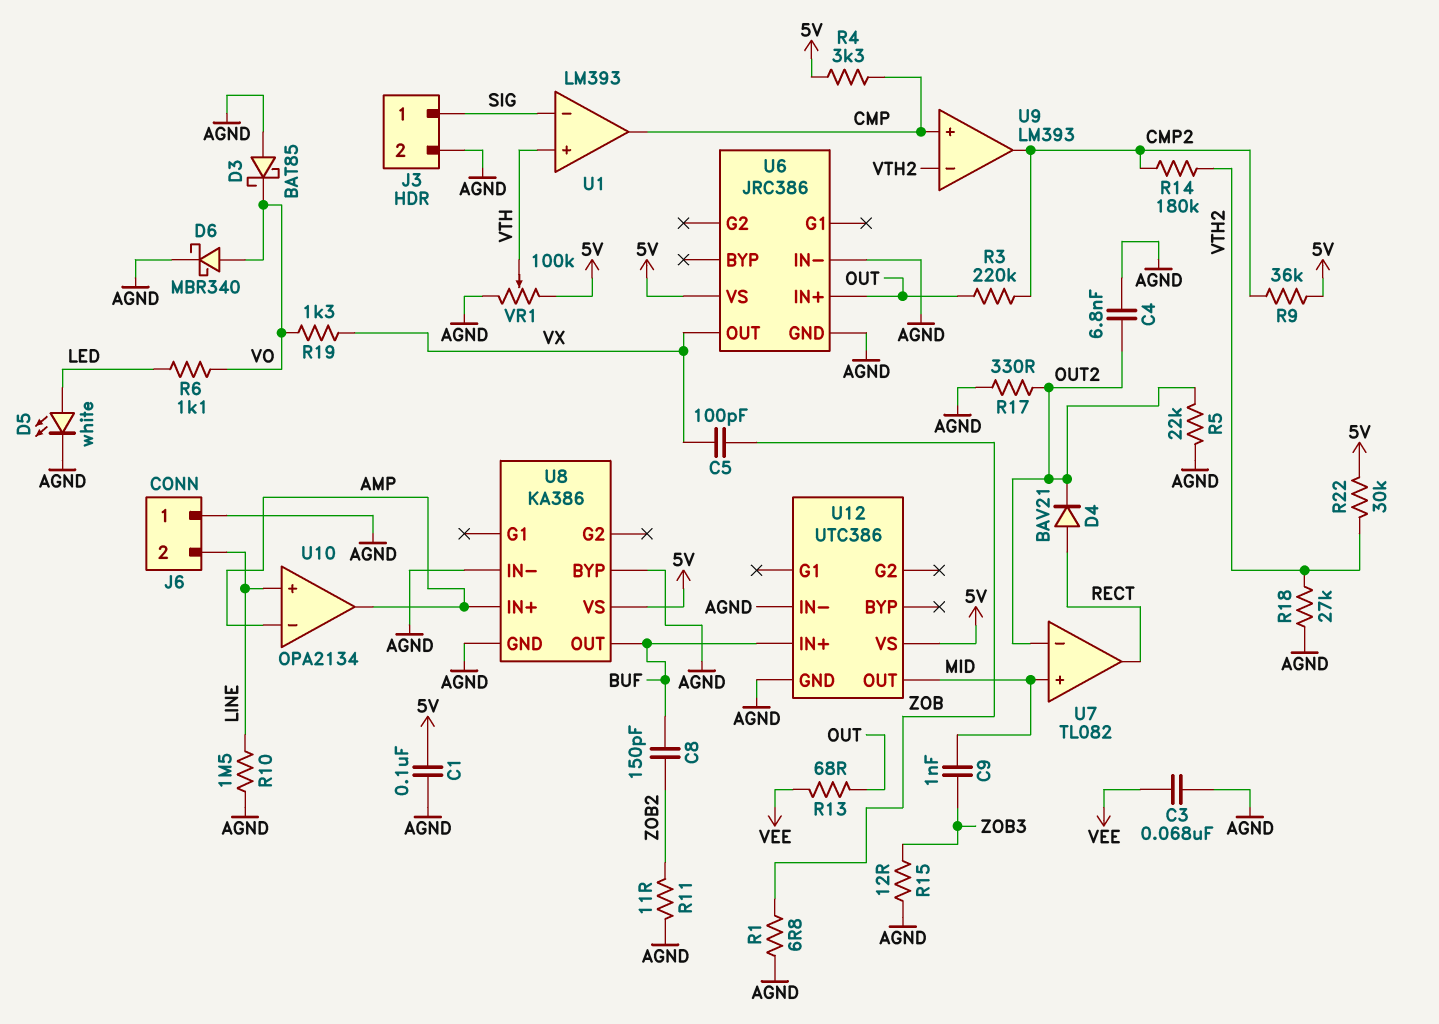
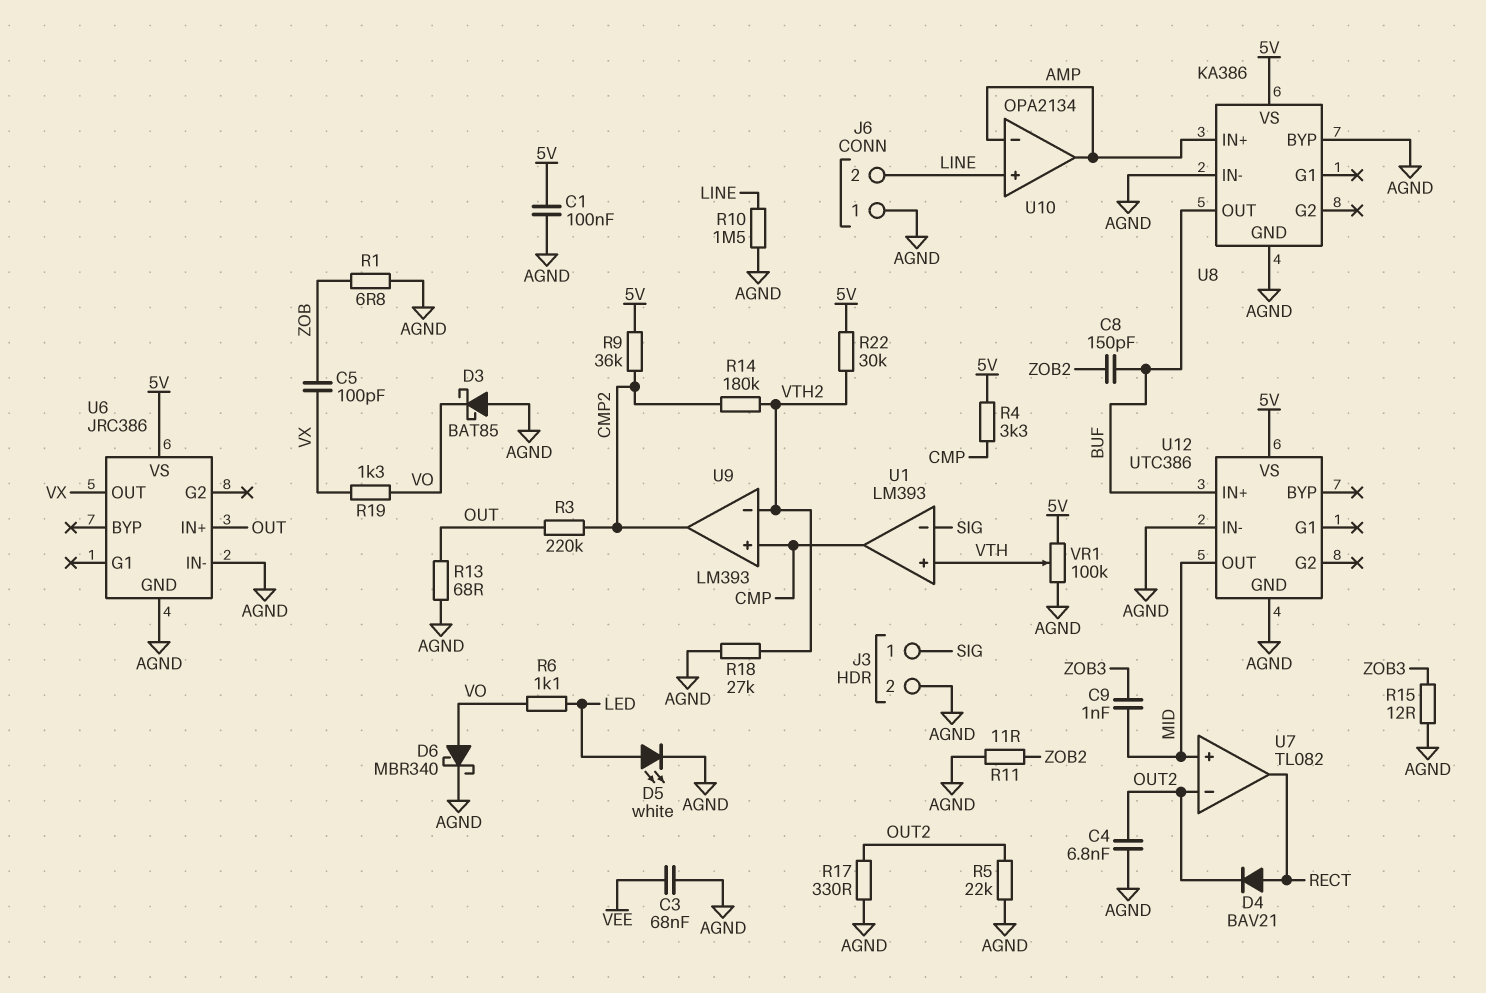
R13: 68 (OUT, VEE) -> 68 (AGND, OUT)

